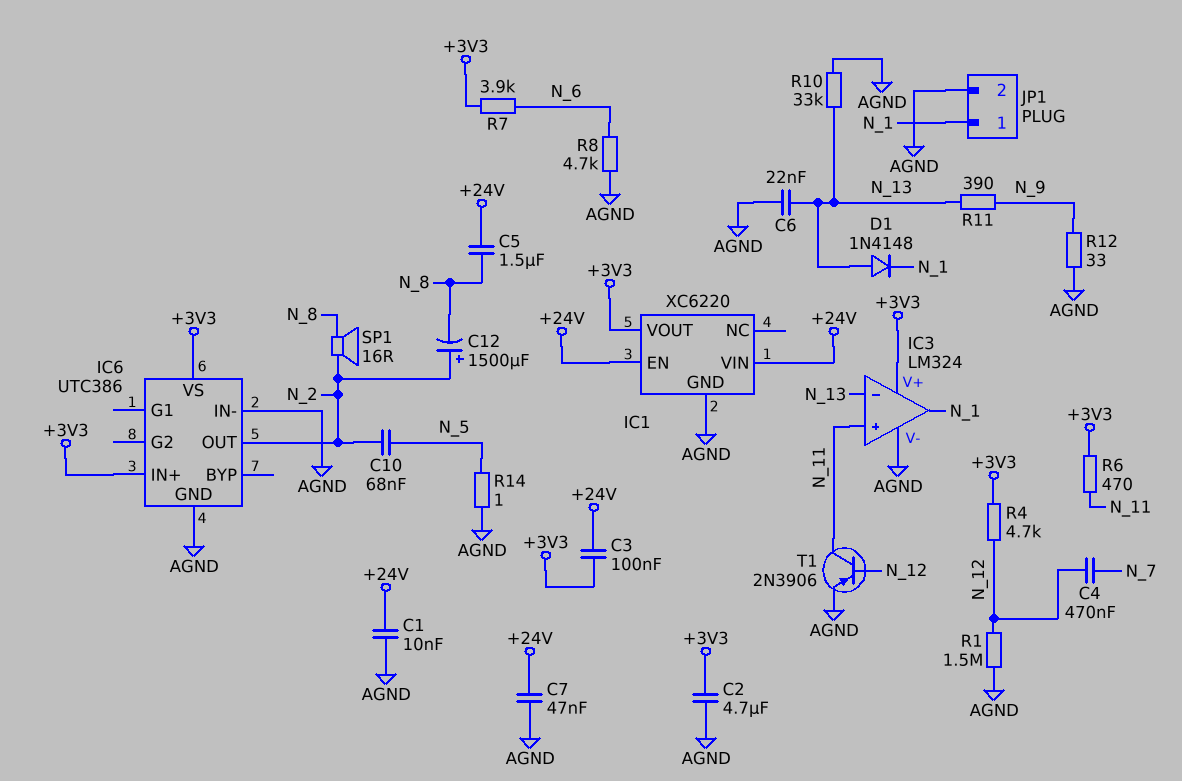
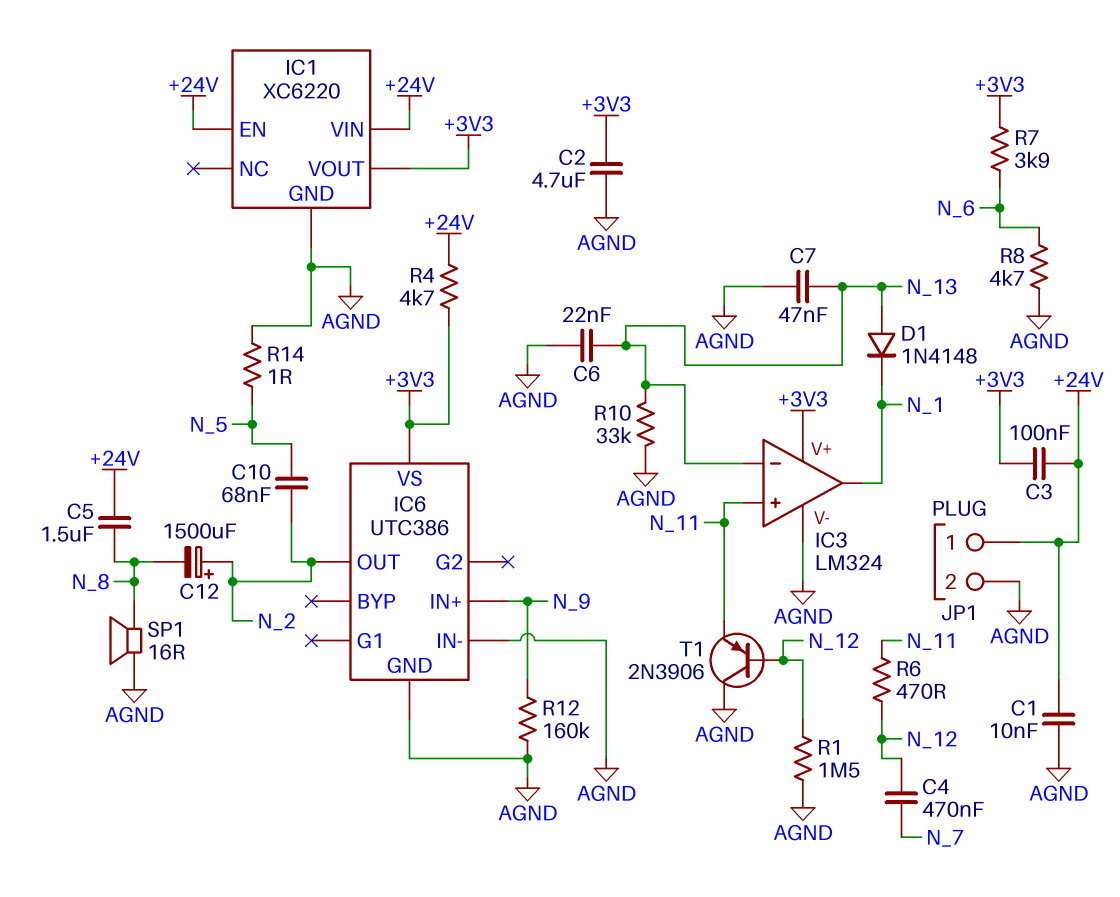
C7: 47nF (+24V, AGND) -> 47nF (AGND, N_13)
IC6 pin IN+: +3V3 -> N_9
JP1 pin 1: N_1 -> +24V
R4: 4.7k (+3V3, N_12) -> 4.7k (+3V3, +24V)
R6: 470 (+3V3, N_11) -> 470 (N_11, N_12)
R11: 390 (N_9, N_13) -> none
R12: 33 (AGND, N_9) -> 160k (AGND, N_9)
SP1: speaker 16R (N_2, N_8) -> speaker 16R (AGND, N_8)
T1: PNP 2N3906 (B N_12, C N_11, E AGND) -> PNP 2N3906 (B N_12, C AGND, E N_11)

